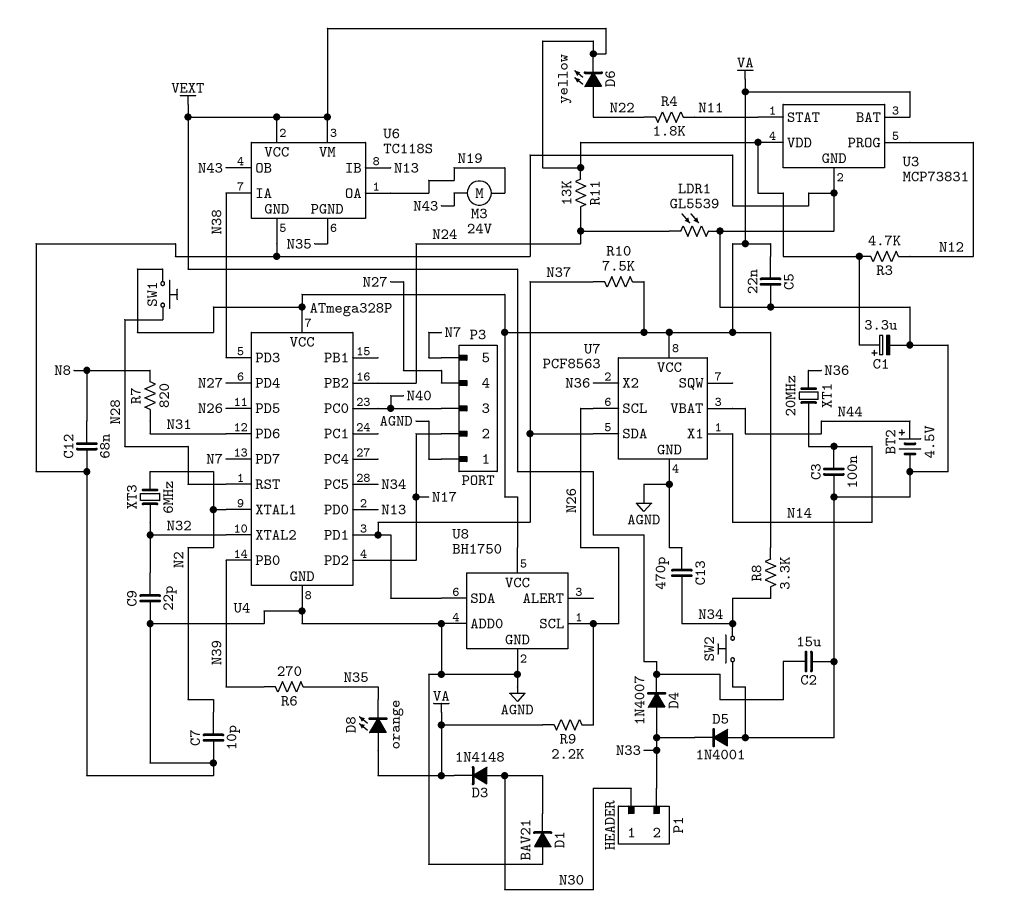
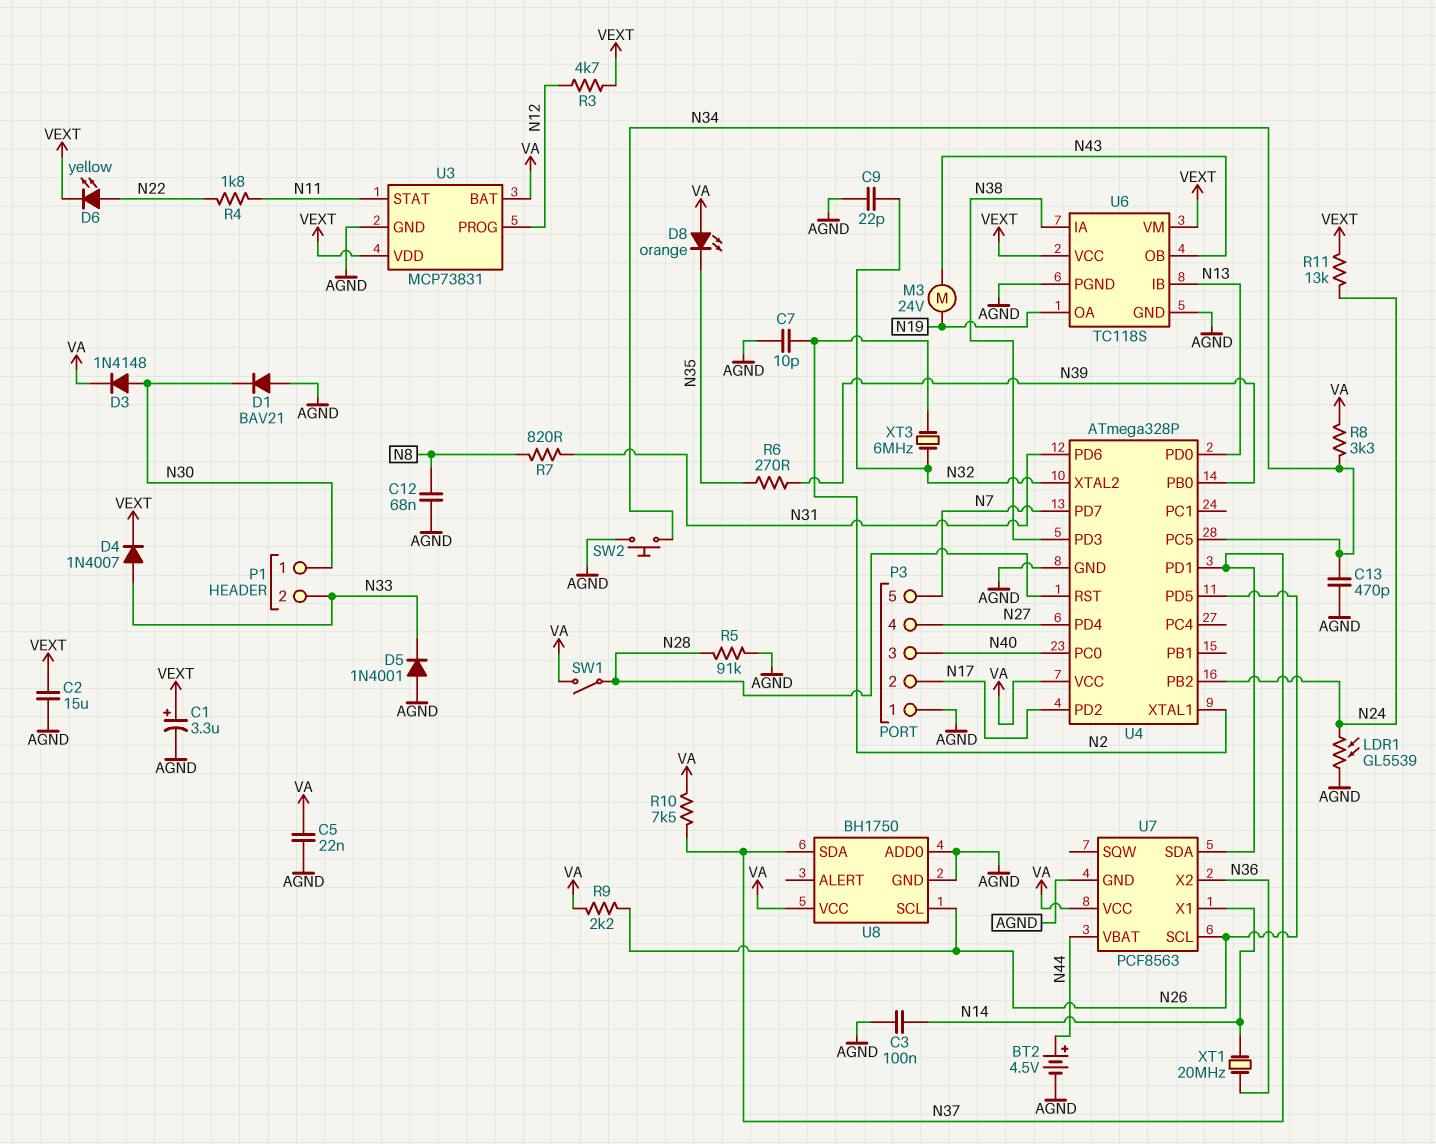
R5: none -> 91k (AGND, N28)
SW1: button (N28, VA) -> switch (N28, VA)
U6 pin PGND: N35 -> AGND

